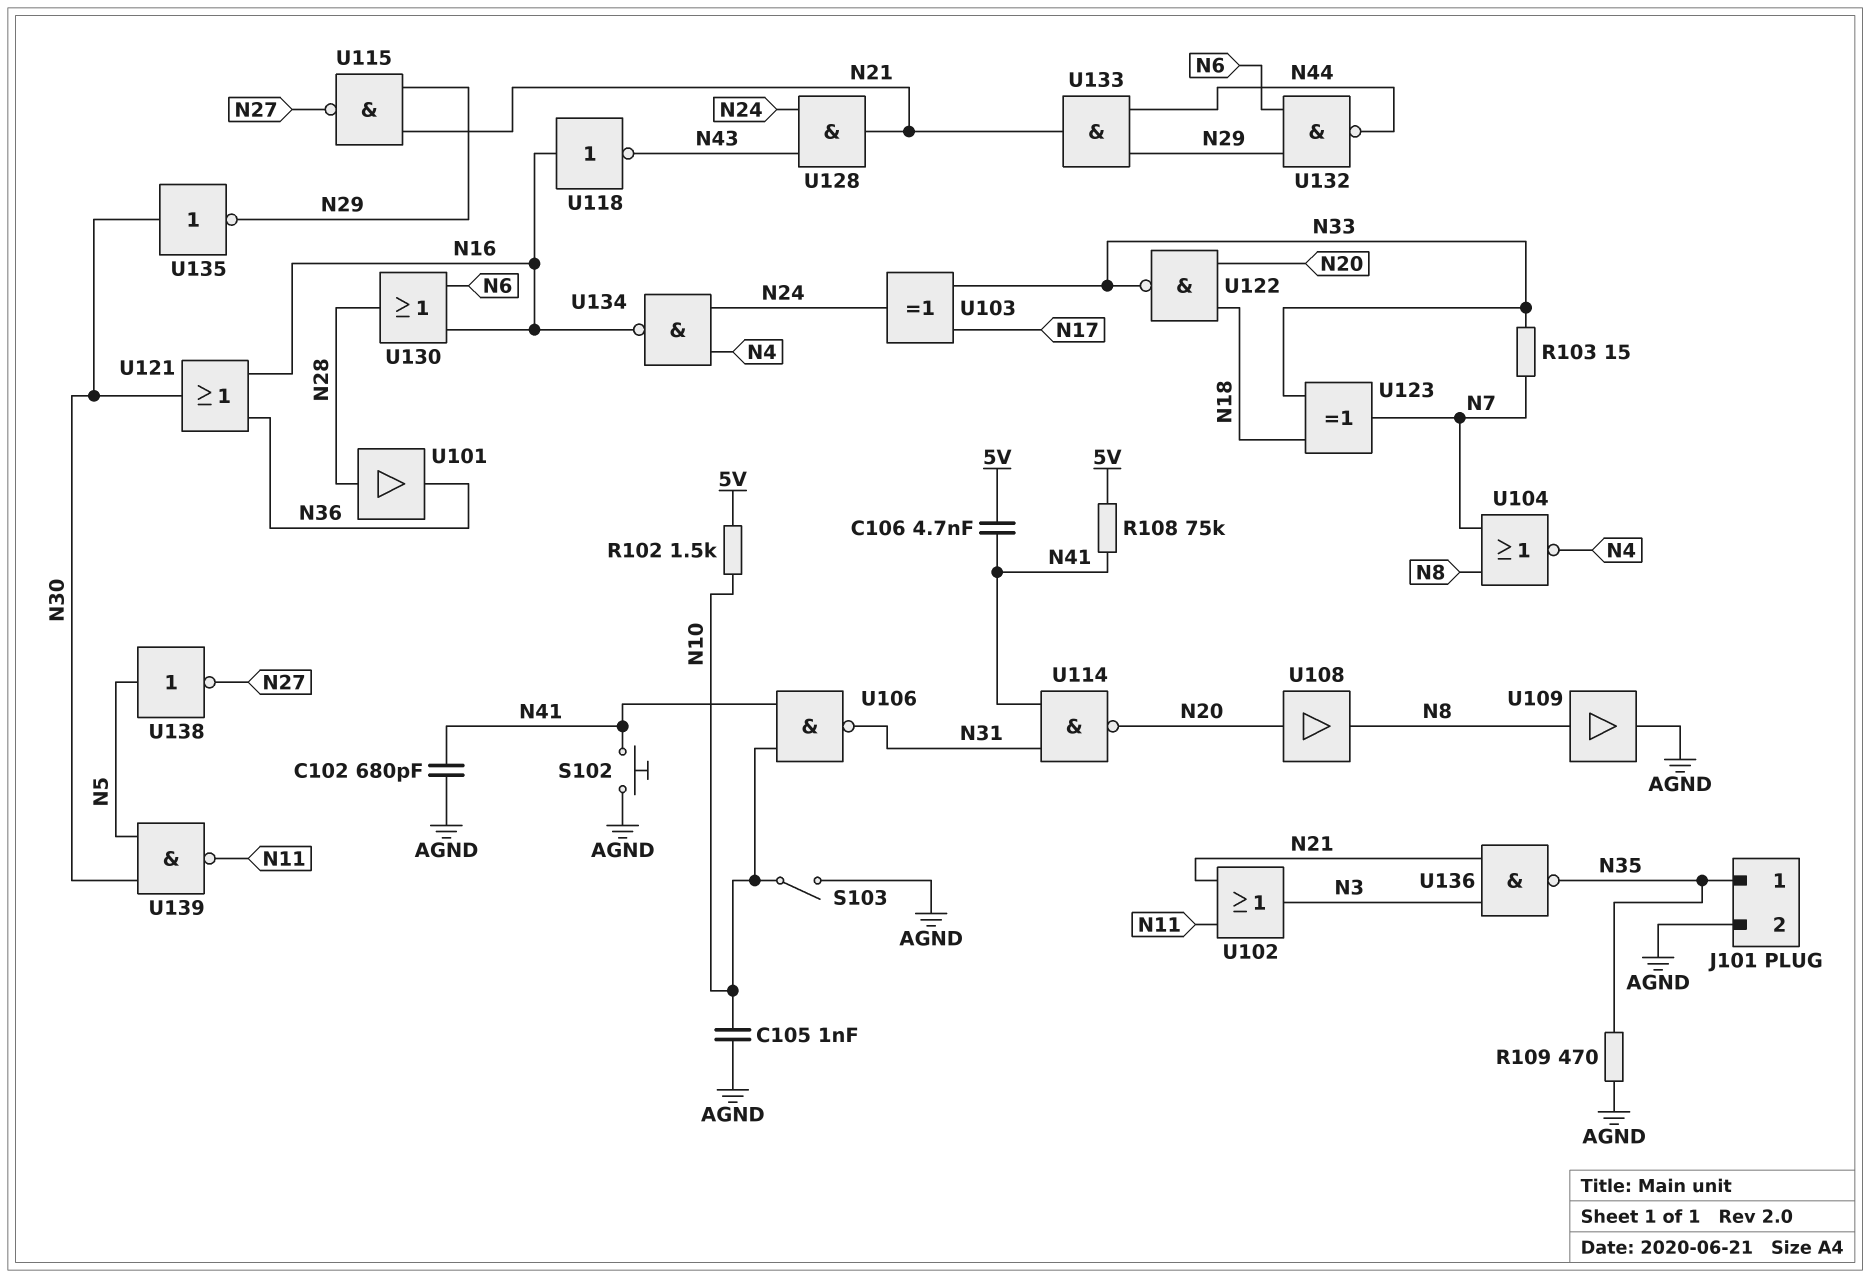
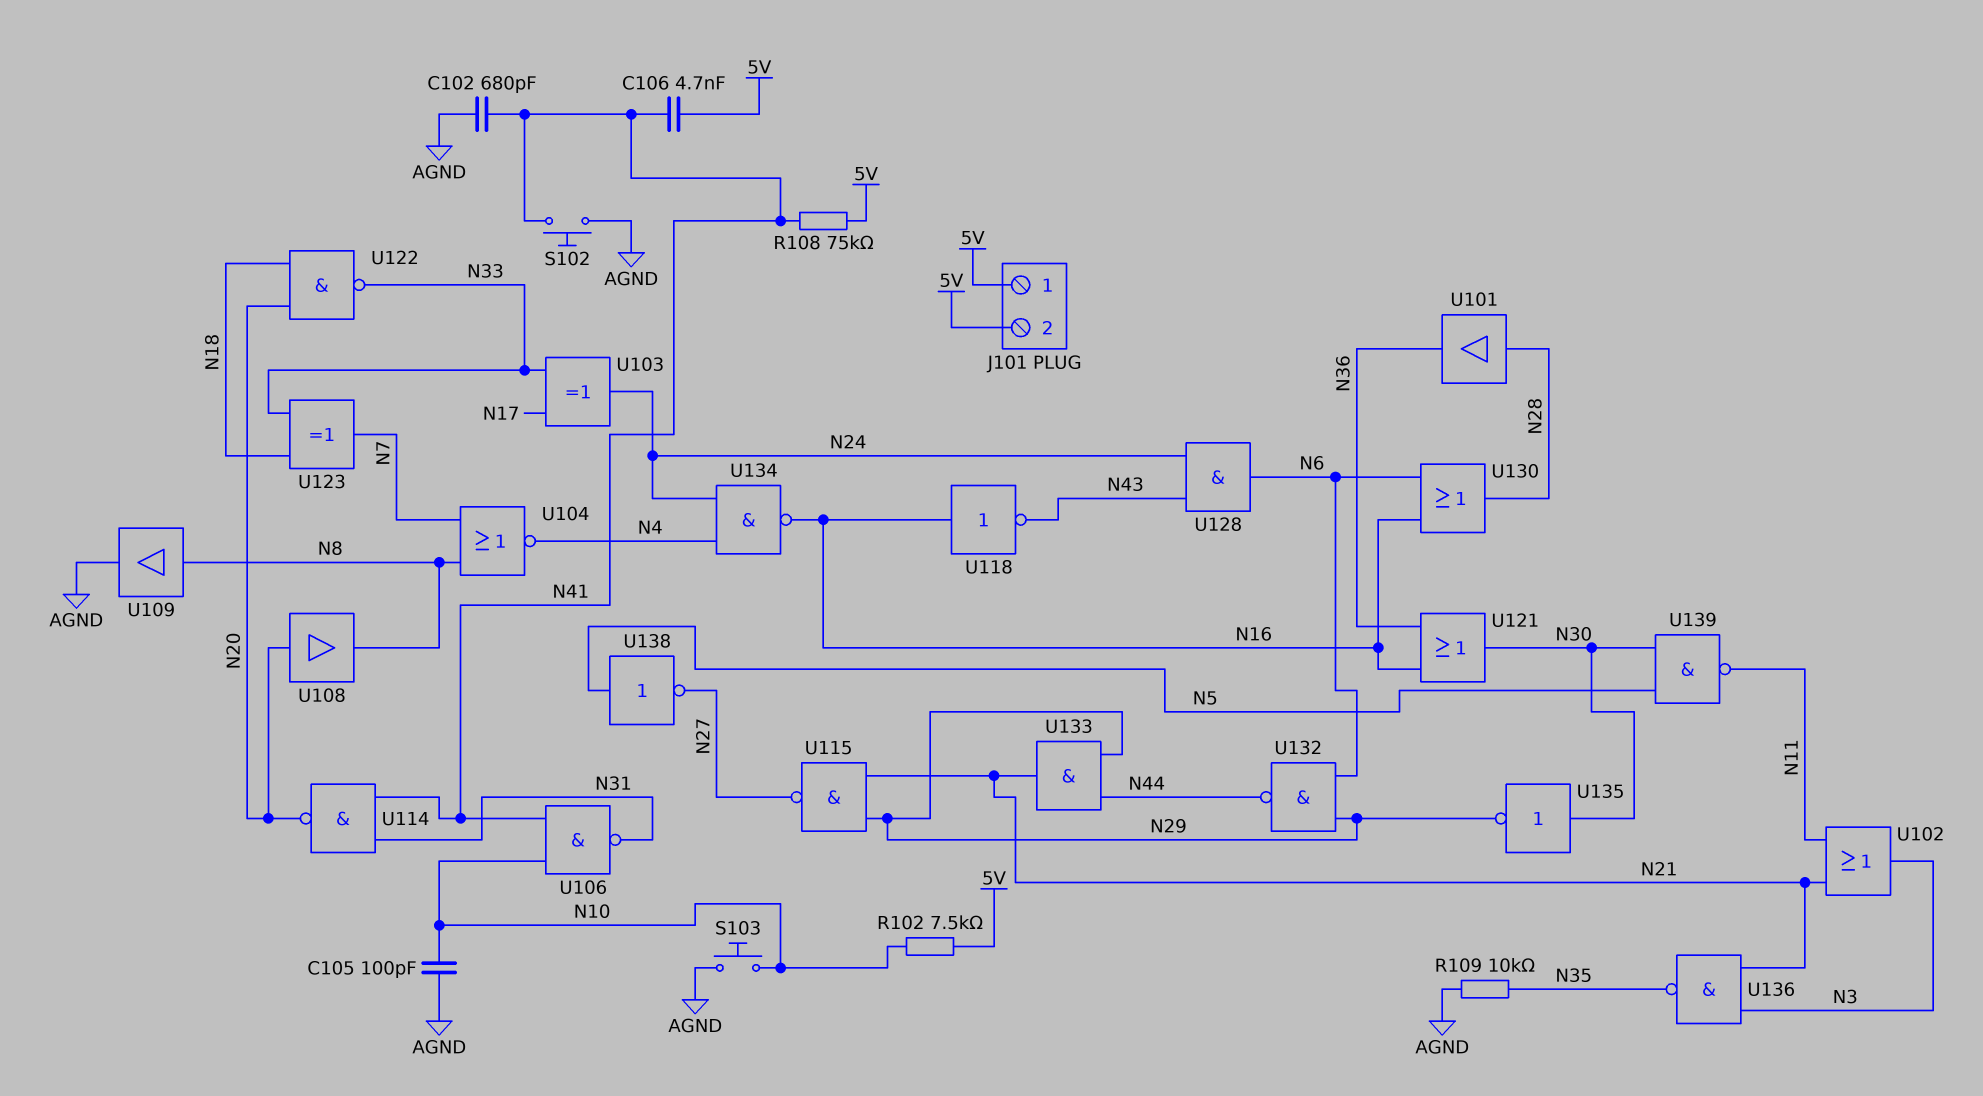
C105: 1nF (AGND, N10) -> 100pF (AGND, N10)
J101 pin 1: N35 -> 5V
J101 pin 2: AGND -> 5V
R102: 1.5k (5V, N10) -> 7.5k (5V, N10)
R103: 15 (N7, N33) -> none
R109: 470 (AGND, N35) -> 10k (AGND, N35)
S103: switch (AGND, N10) -> button (AGND, N10)
U128: AND (in N24, in N43, out N21) -> AND (in N24, in N43, out N6)

